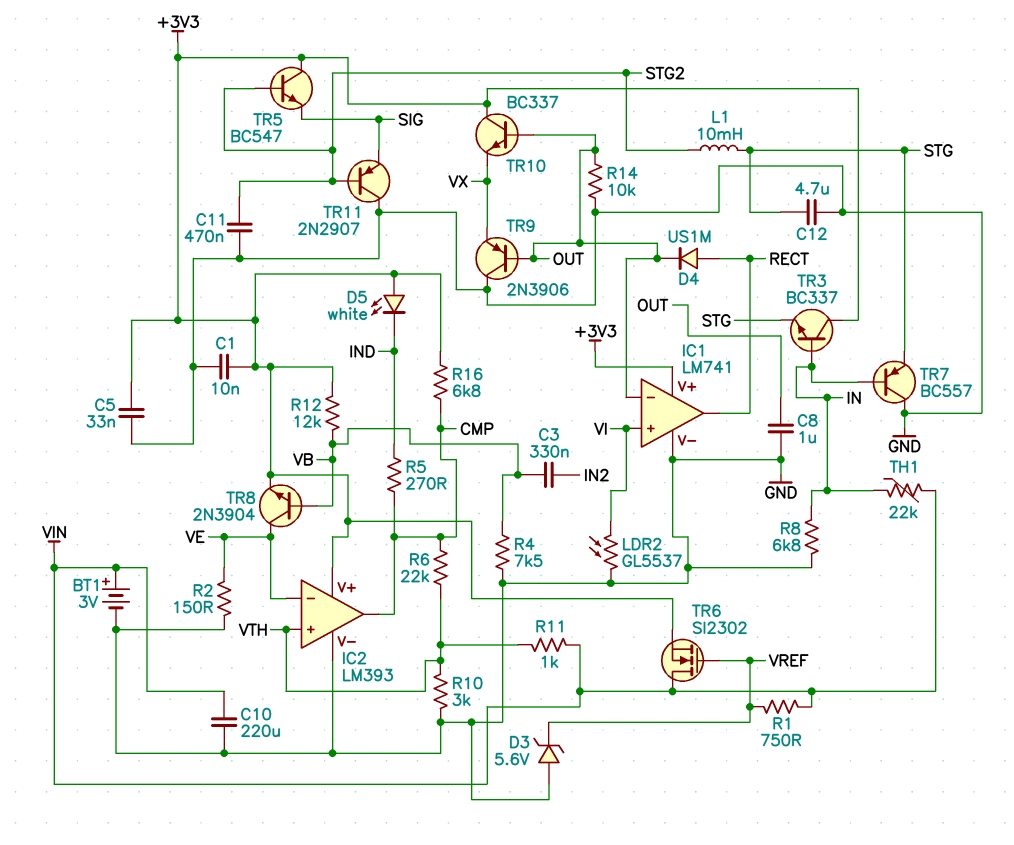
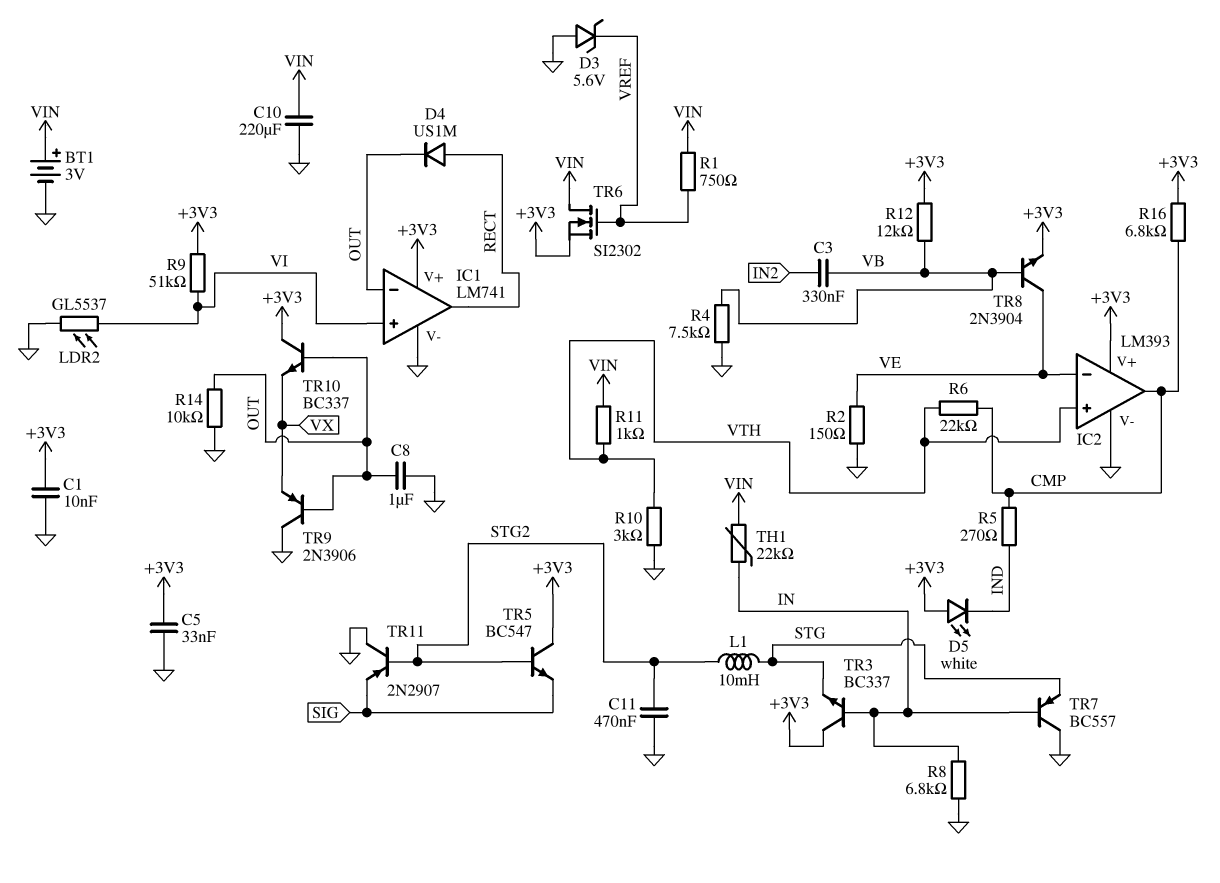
C12: 4.7uF (GND, STG) -> none
R9: none -> 51k (+3V3, VI)

